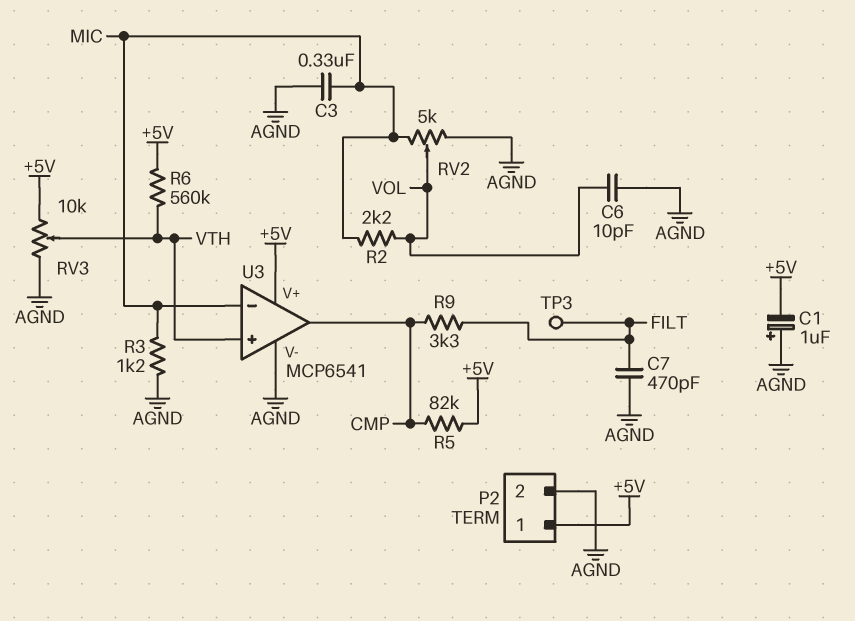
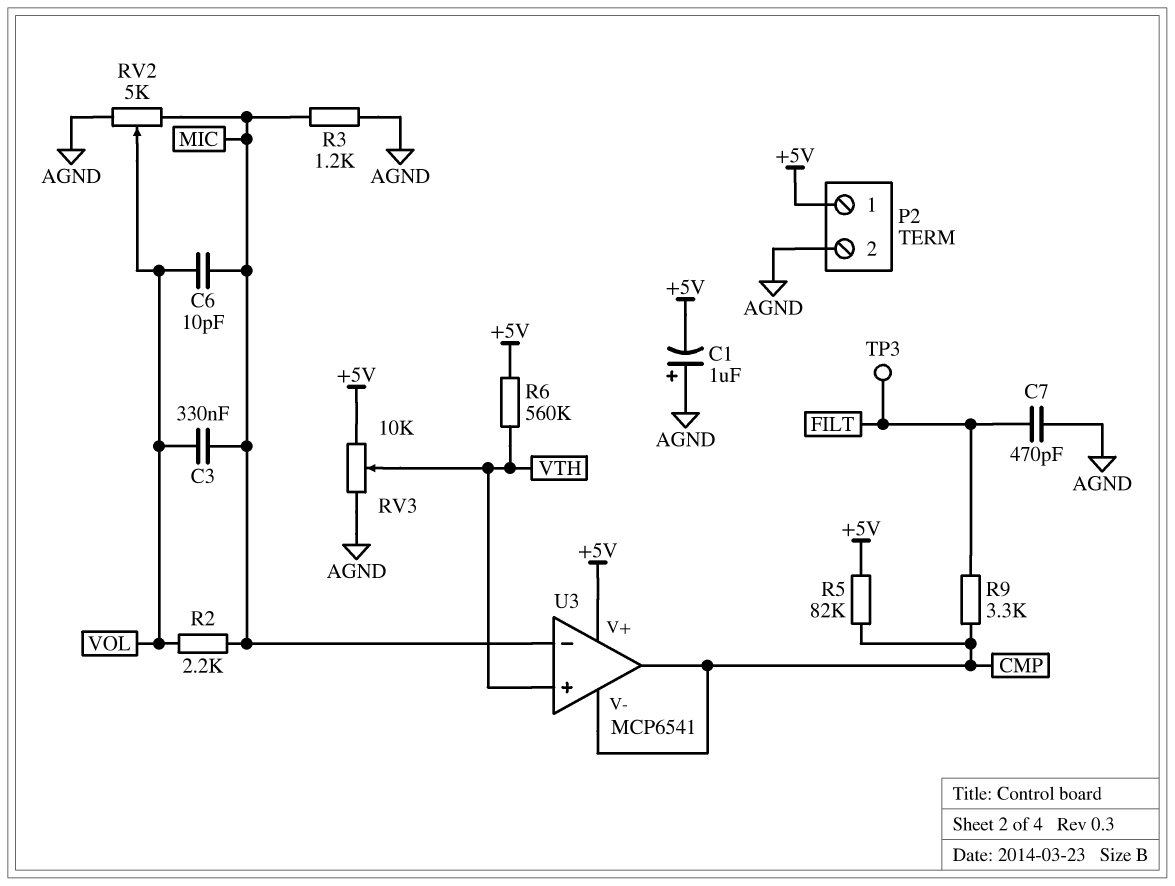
C3: 330nF (AGND, MIC) -> 330nF (MIC, VOL)
C6: 10pF (AGND, VOL) -> 10pF (MIC, VOL)
U3 pin V-: AGND -> CMP

